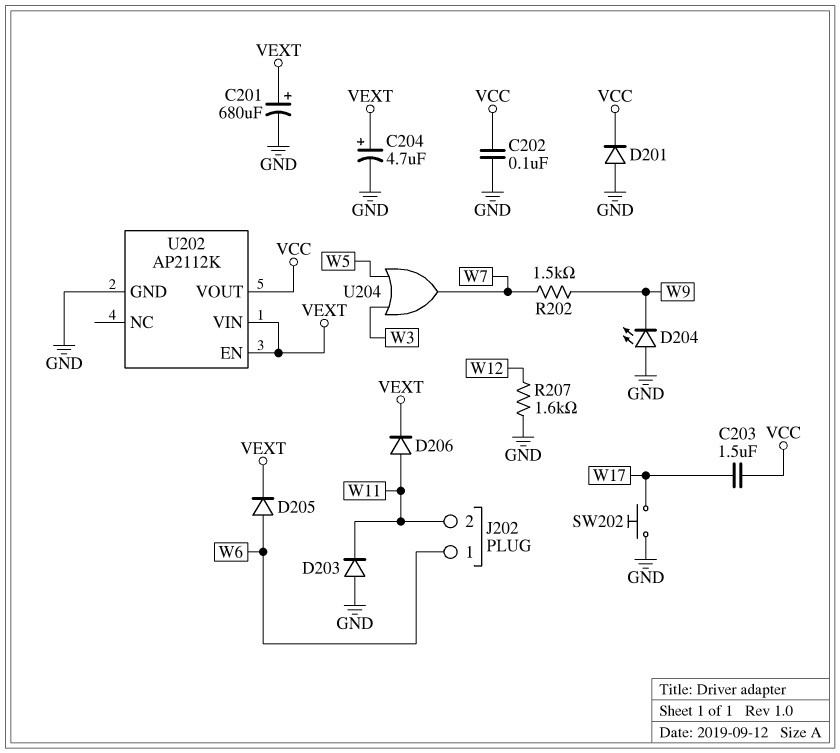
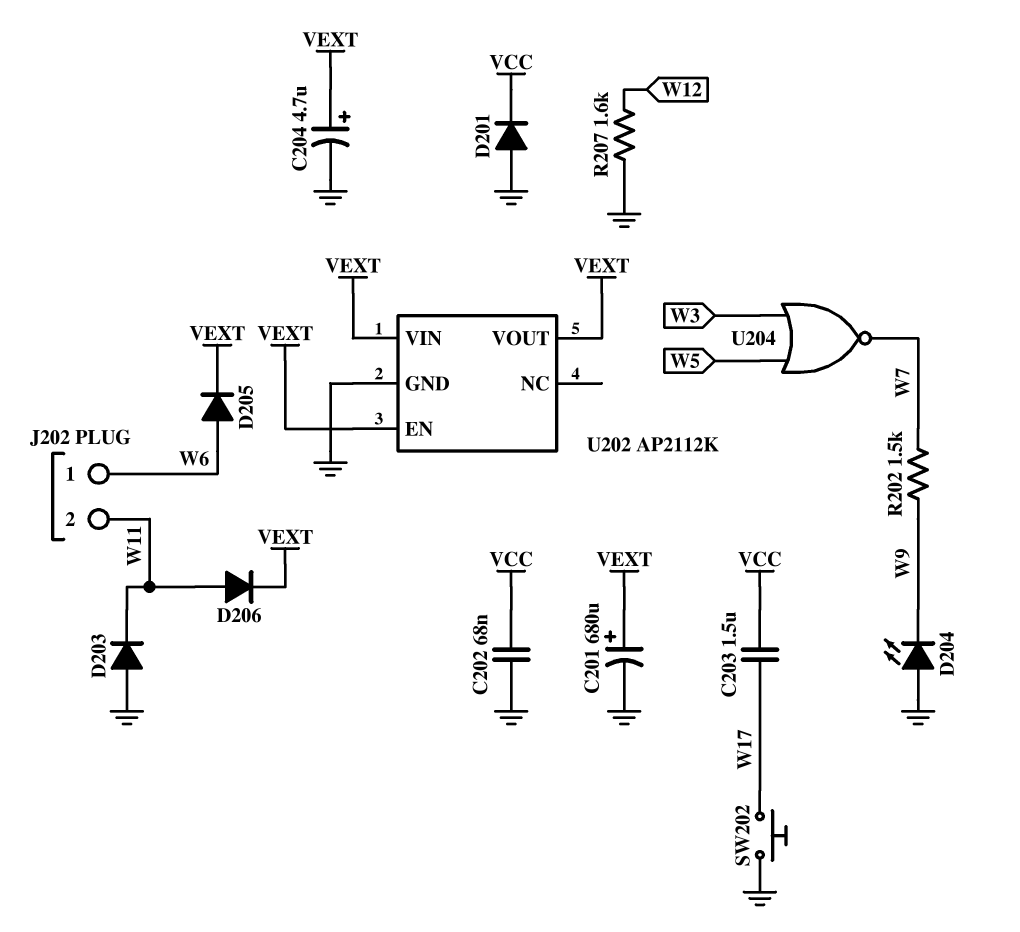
C202: 100nF (GND, VCC) -> 68nF (GND, VCC)
U202 pin VOUT: VCC -> VEXT
U204: OR (in W3, in W5, out W7) -> NOR (in W3, in W5, out W7)

